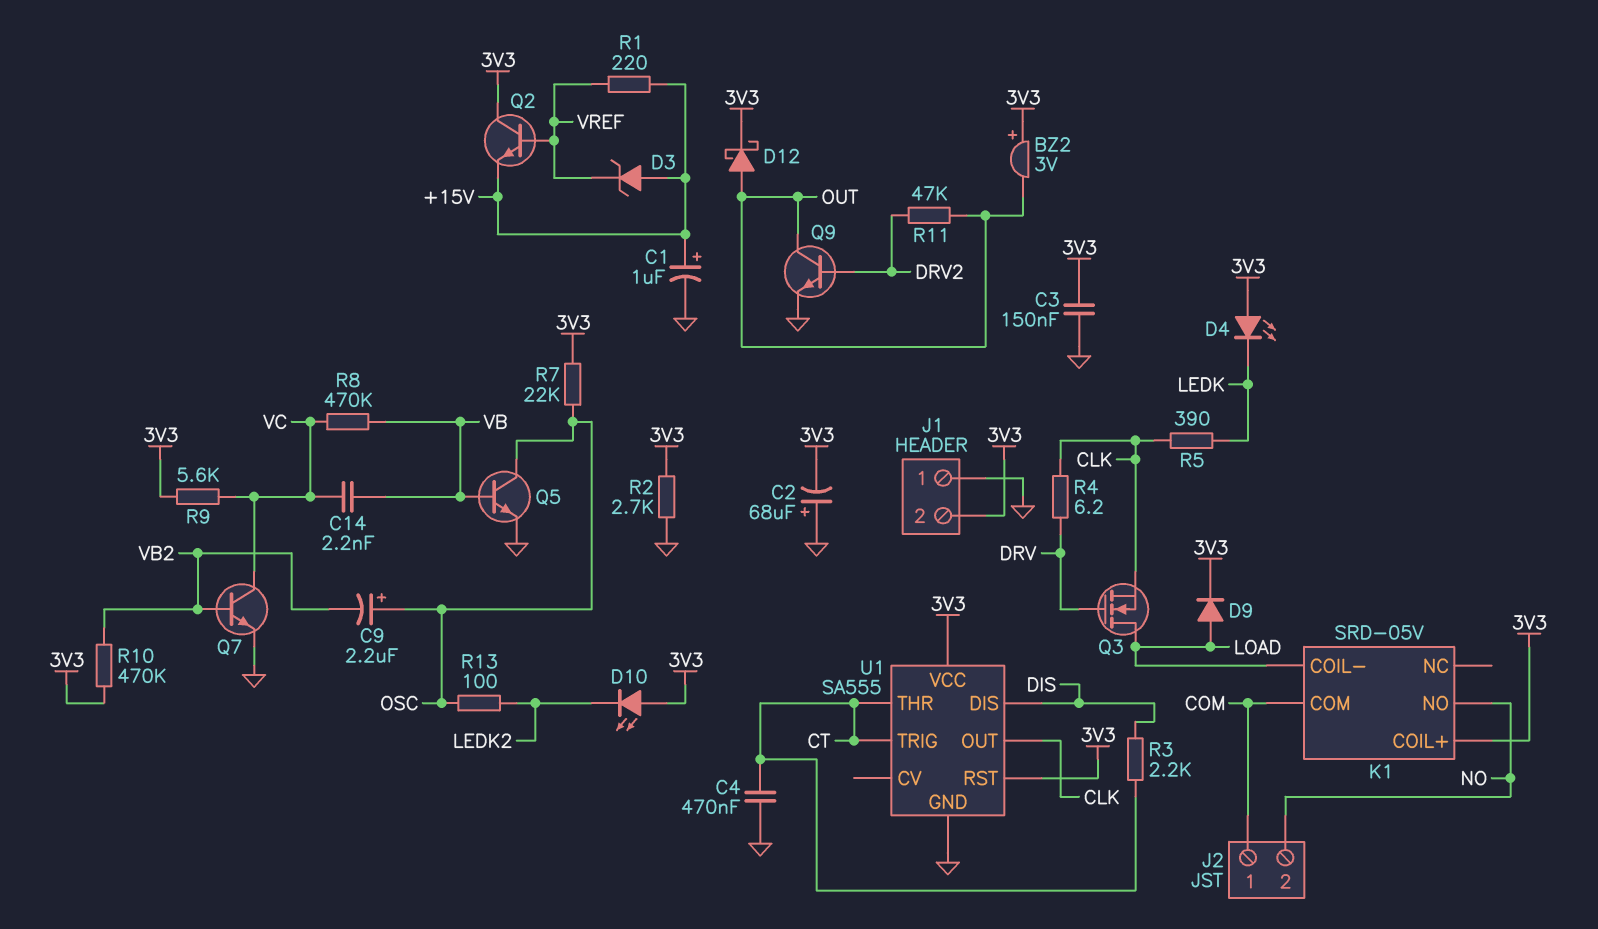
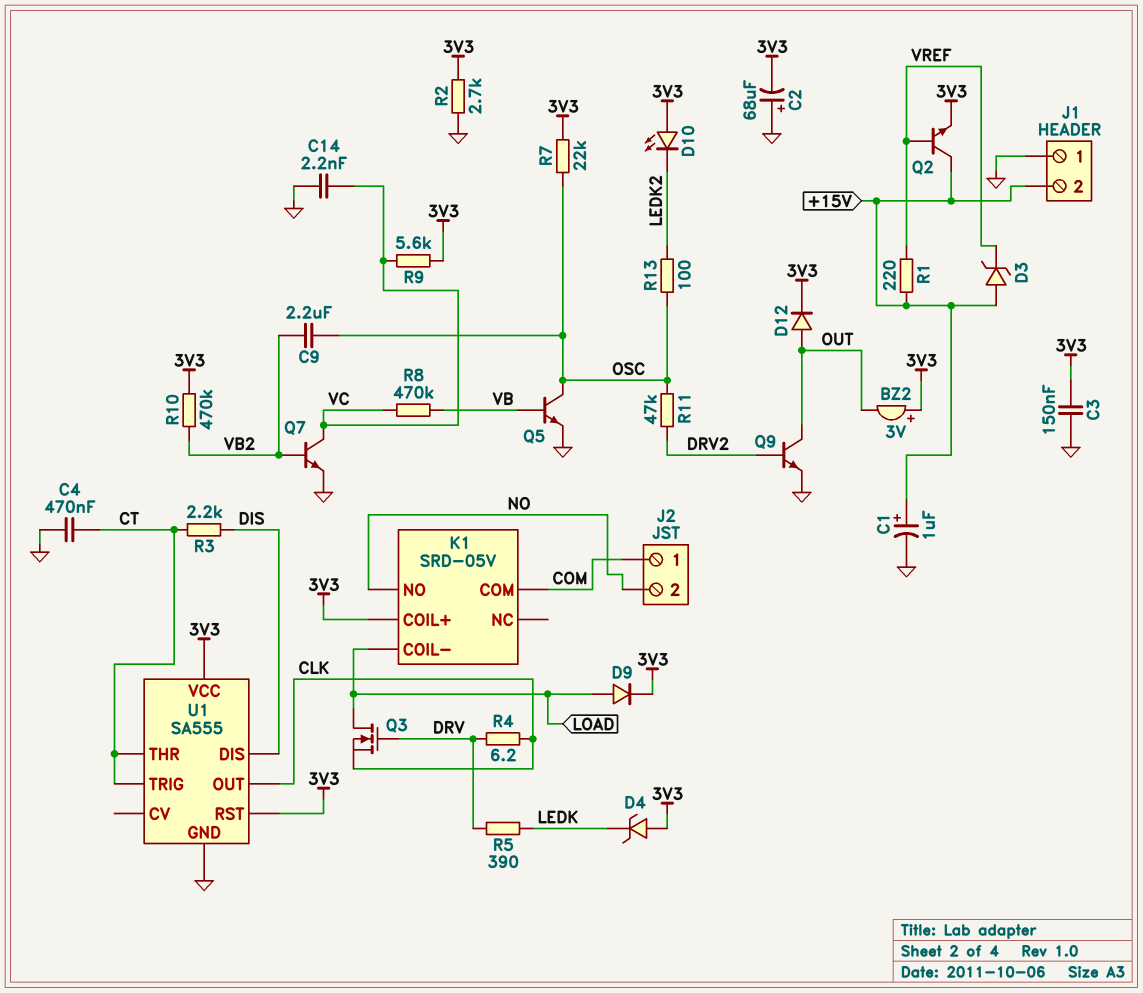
C9: 2.2uF (plus OSC, minus VB2) -> 2.2uF (OSC, VB2)
C14: 2.2nF (VB, VC) -> 2.2nF (GND, VC)
D4: LED (A 3V3, K LEDK) -> zener (A 3V3, K LEDK)
D12: schottky (A OUT, K 3V3) -> diode (A OUT, K 3V3)
J1 pin 2: 3V3 -> +15V
Q2: NPN (B VREF, C 3V3, E +15V) -> NPN (B VREF, C +15V, E 3V3)
R5: 390 (CLK, LEDK) -> 390 (DRV, LEDK)
R11: 47k (DRV2, OUT) -> 47k (DRV2, OSC)

